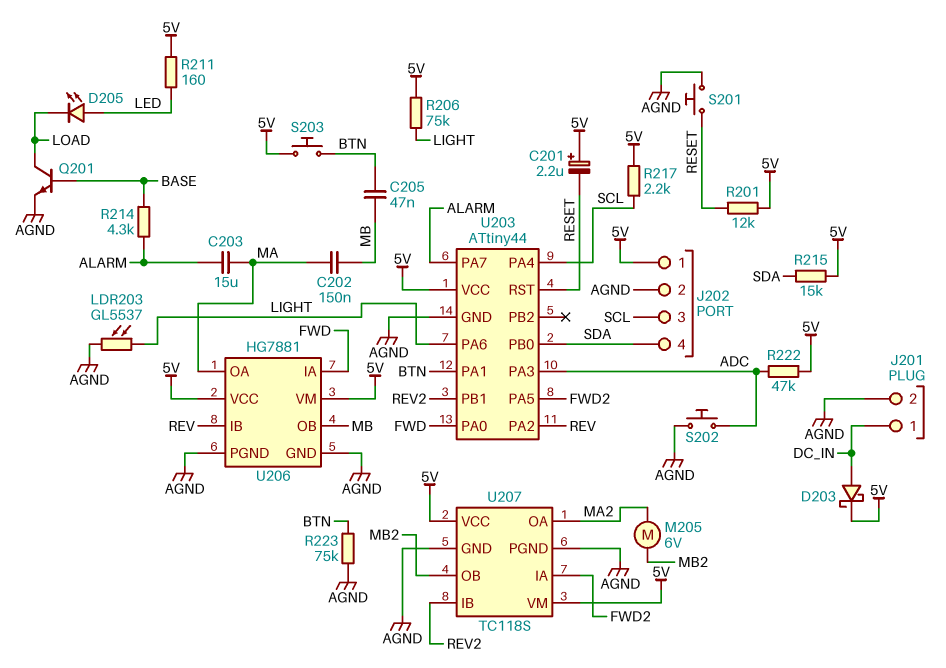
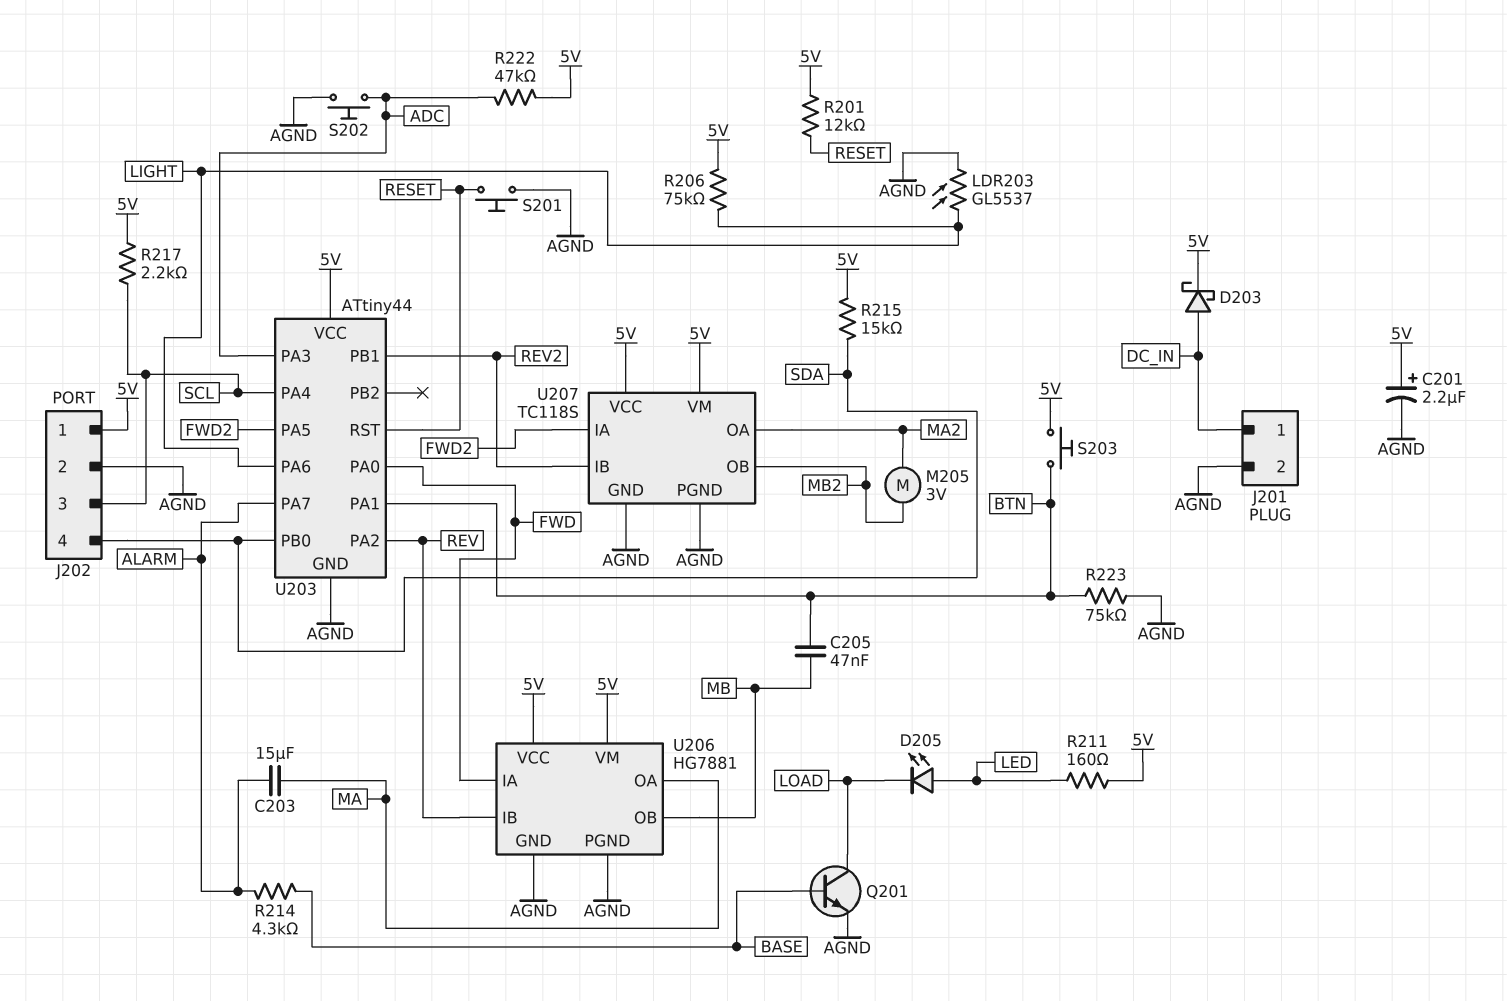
C201: 2.2uF (plus 5V, minus RESET) -> 2.2uF (plus 5V, minus AGND)
C202: 150nF (MA, MB) -> none
M205: motor 6V (MA2, MB2) -> motor 3V (MA2, MB2)

